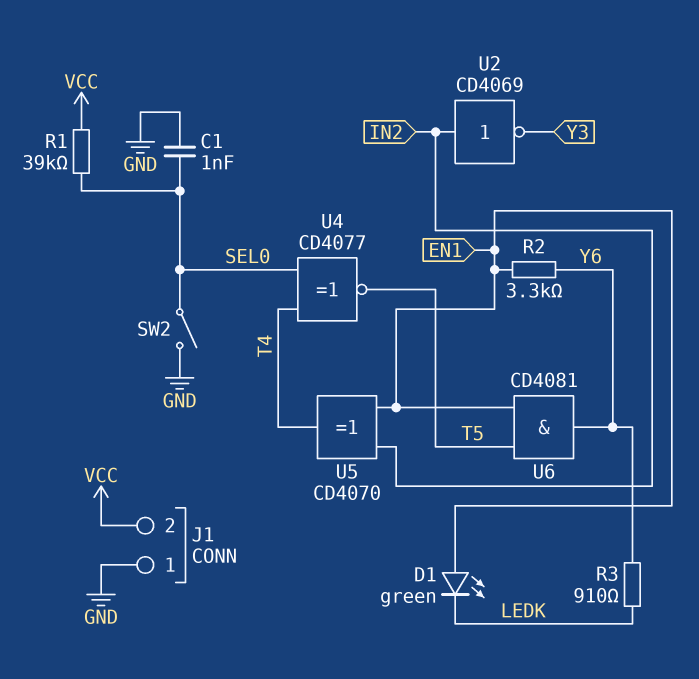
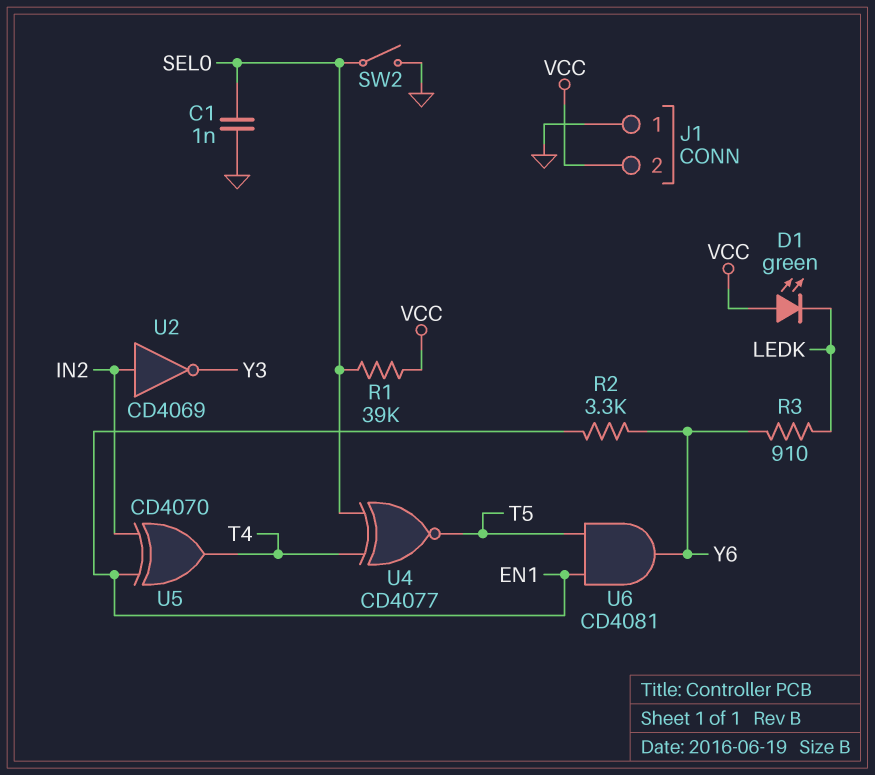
D1: LED green (A EN1, K LEDK) -> LED green (A VCC, K LEDK)

